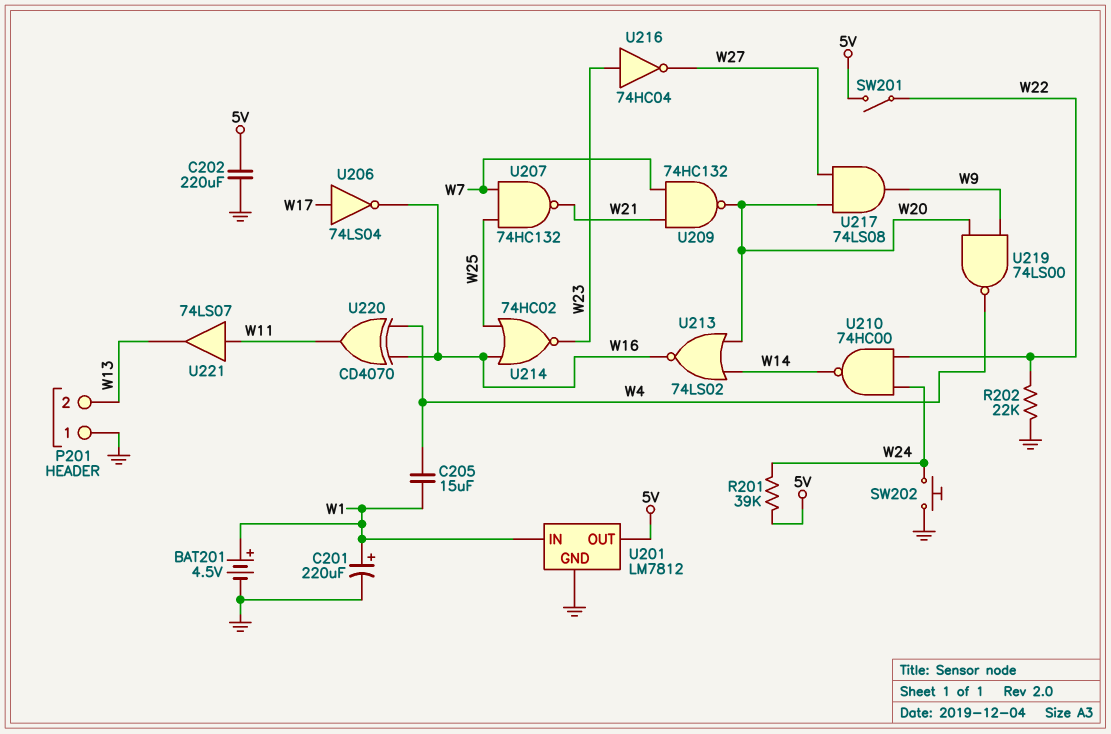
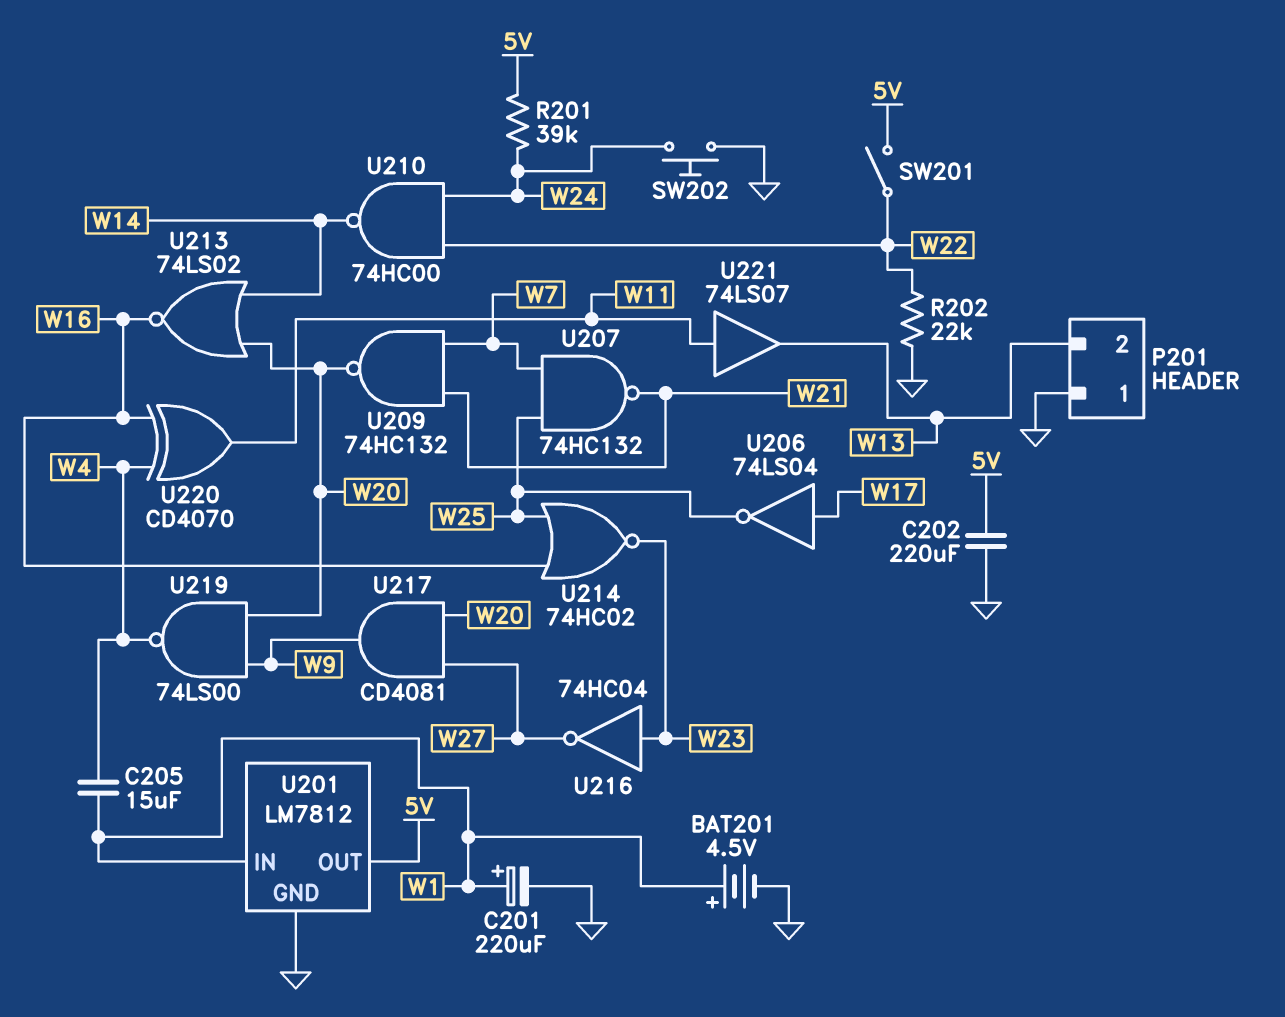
U206: NOT 74LS04 (in W17, out W16) -> NOT 74LS04 (in W17, out W25)
U217: AND 74LS08 (in W20, in W27, out W9) -> AND CD4081 (in W20, in W27, out W9)

